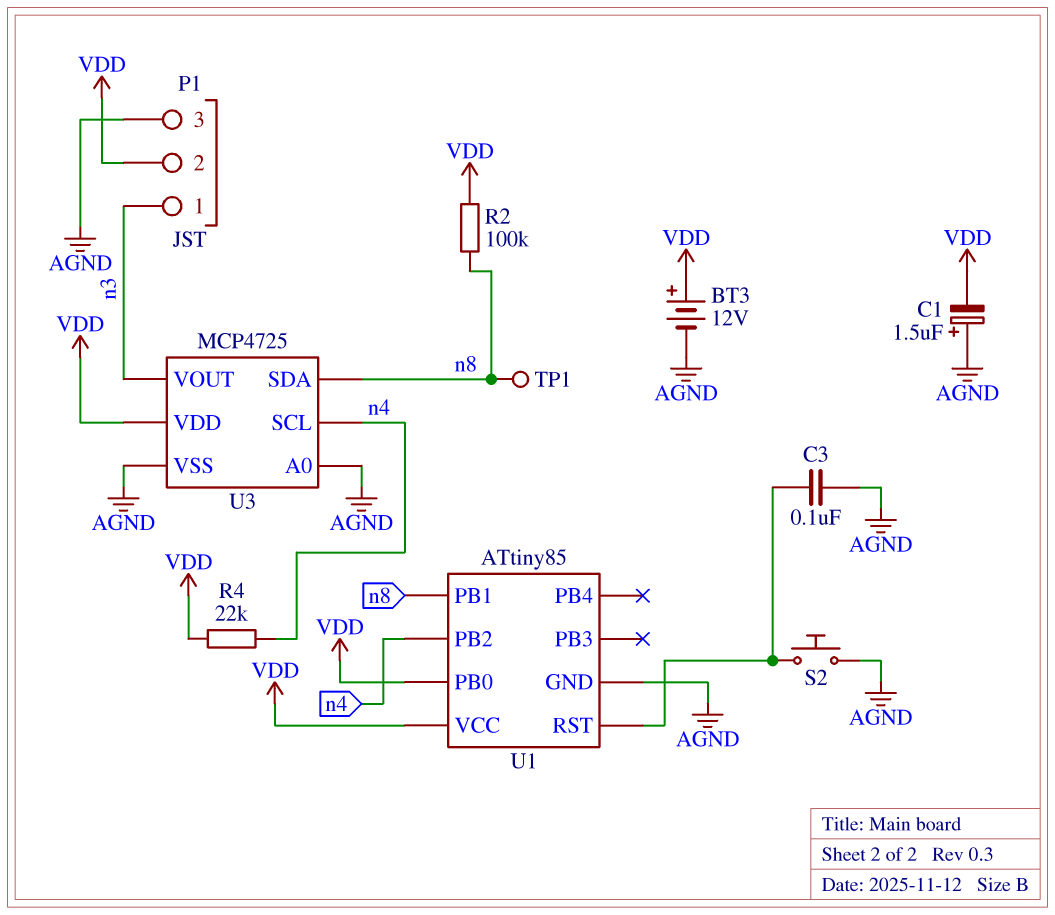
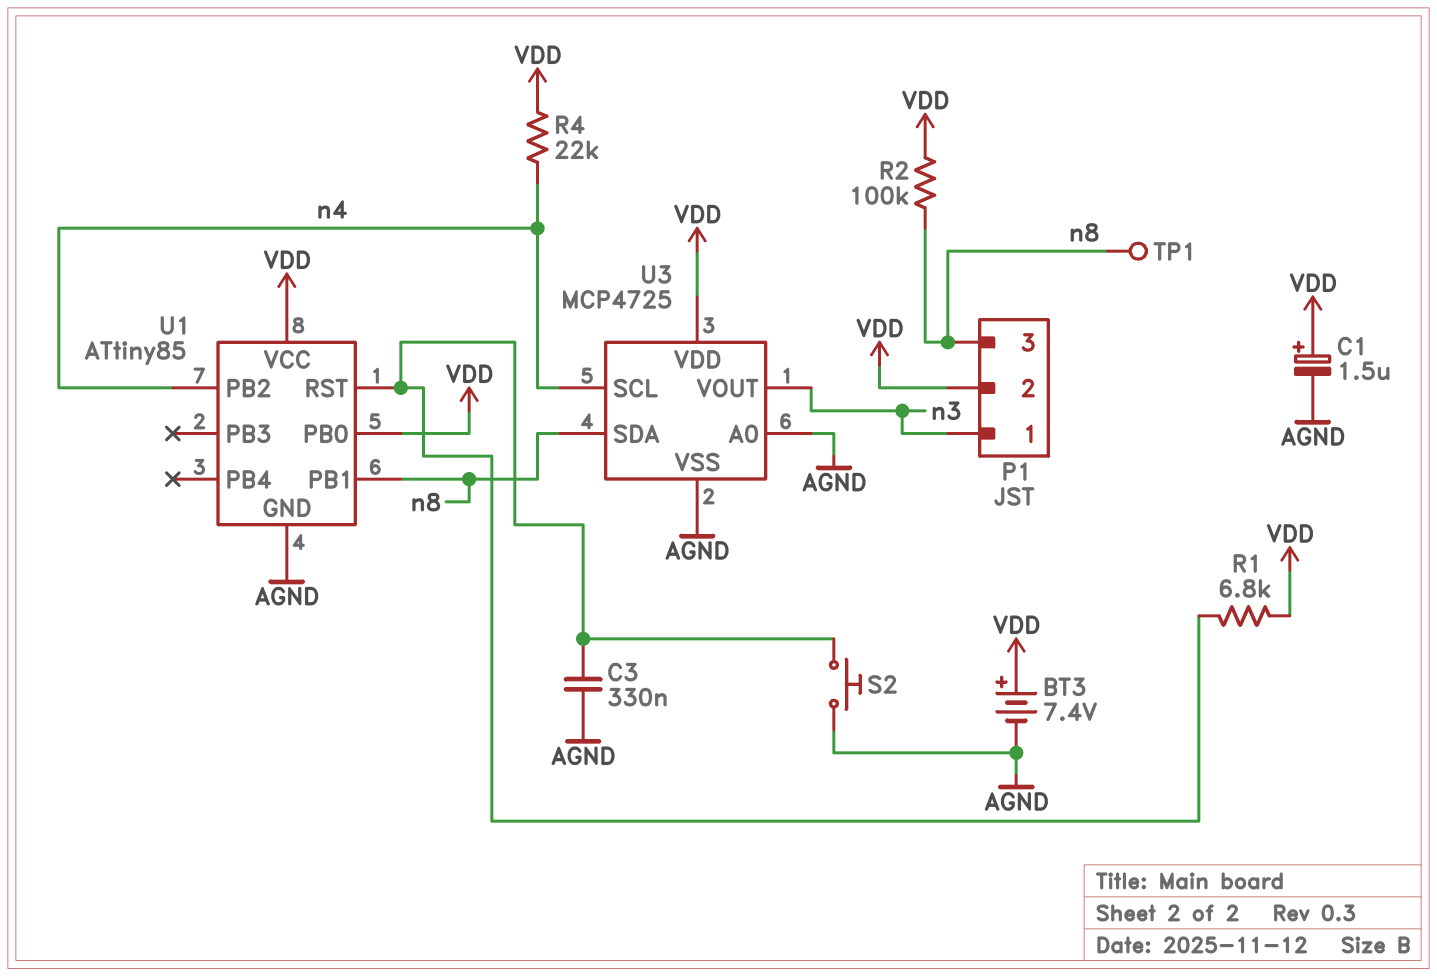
BT3: 12V (plus VDD, minus AGND) -> 7.4V (plus VDD, minus AGND)
C1: 1.5uF (plus AGND, minus VDD) -> 1.5uF (plus VDD, minus AGND)
C3: 100nF (AGND, U1/RST) -> 330nF (AGND, U1/RST)
P1 pin 3: AGND -> n8
R1: none -> 6.8k (U1/RST, VDD)

